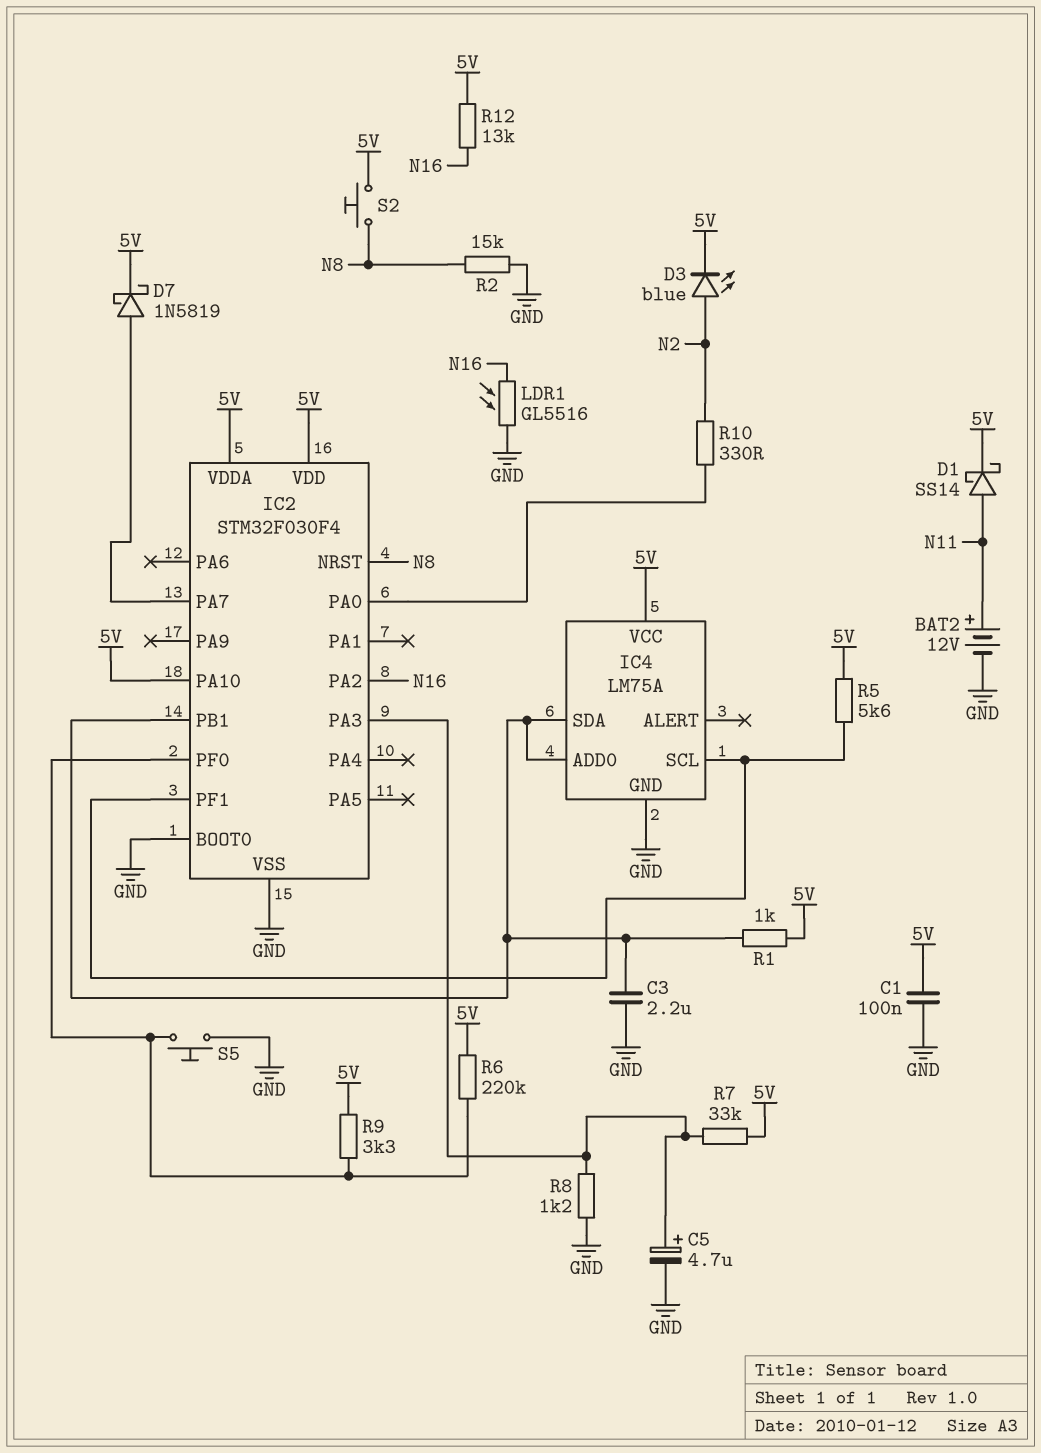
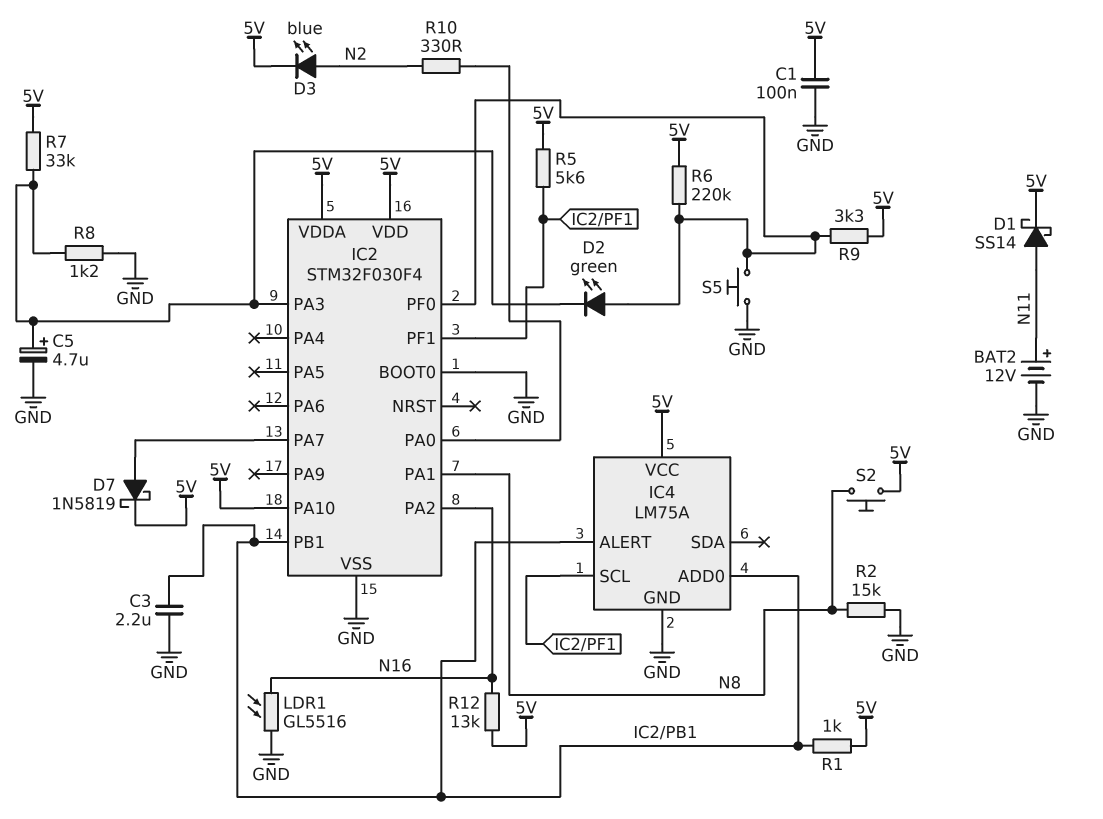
D2: none -> LED green (A IC2/PF0, K IC2/PA3)
IC2 pin NRST: N8 -> none
IC2 pin PA1: none -> N8
IC4 pin ALERT: none -> IC2/PB1
IC4 pin SDA: IC2/PB1 -> none

